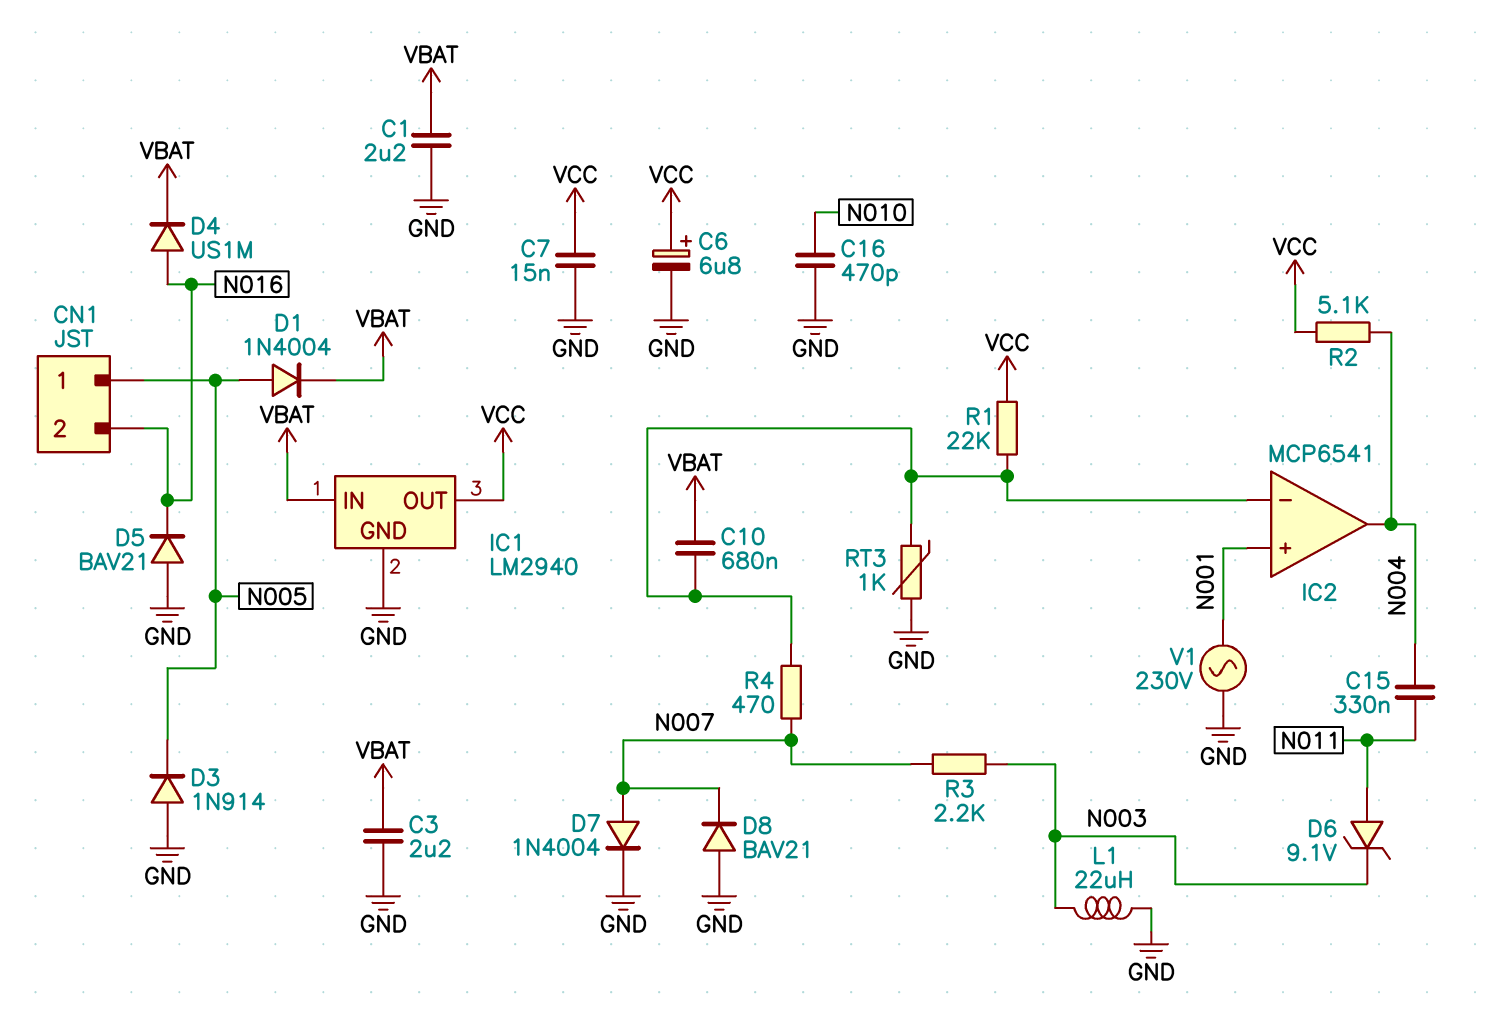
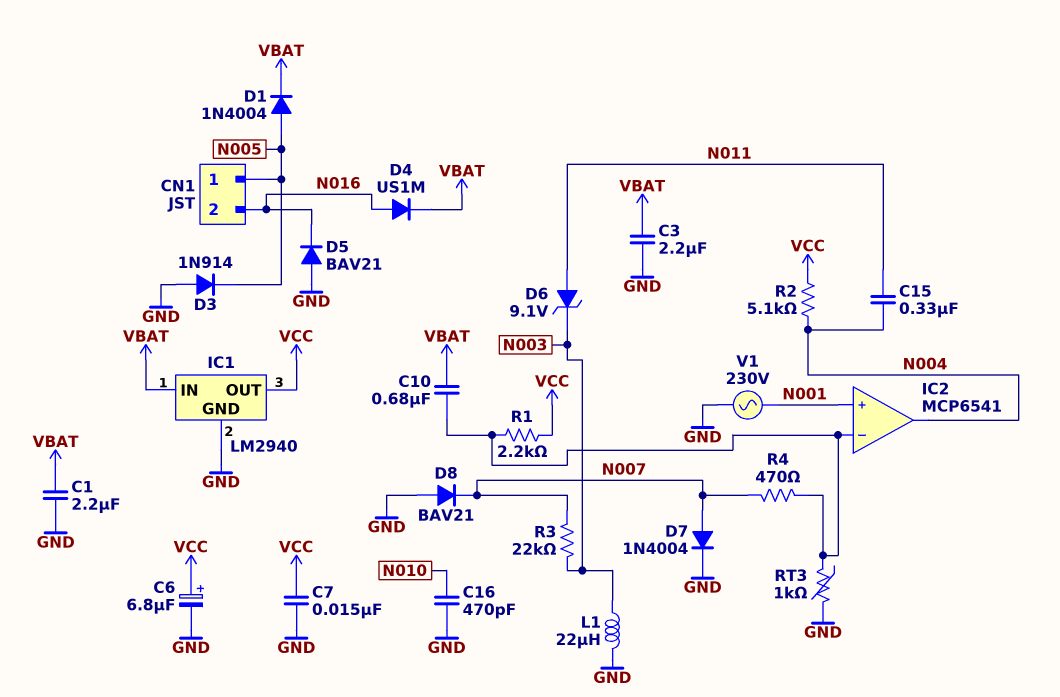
R1: 22k (IC2/in-, VCC) -> 2.2k (IC2/in-, VCC)
R3: 2.2k (N003, N007) -> 22k (N003, N007)

